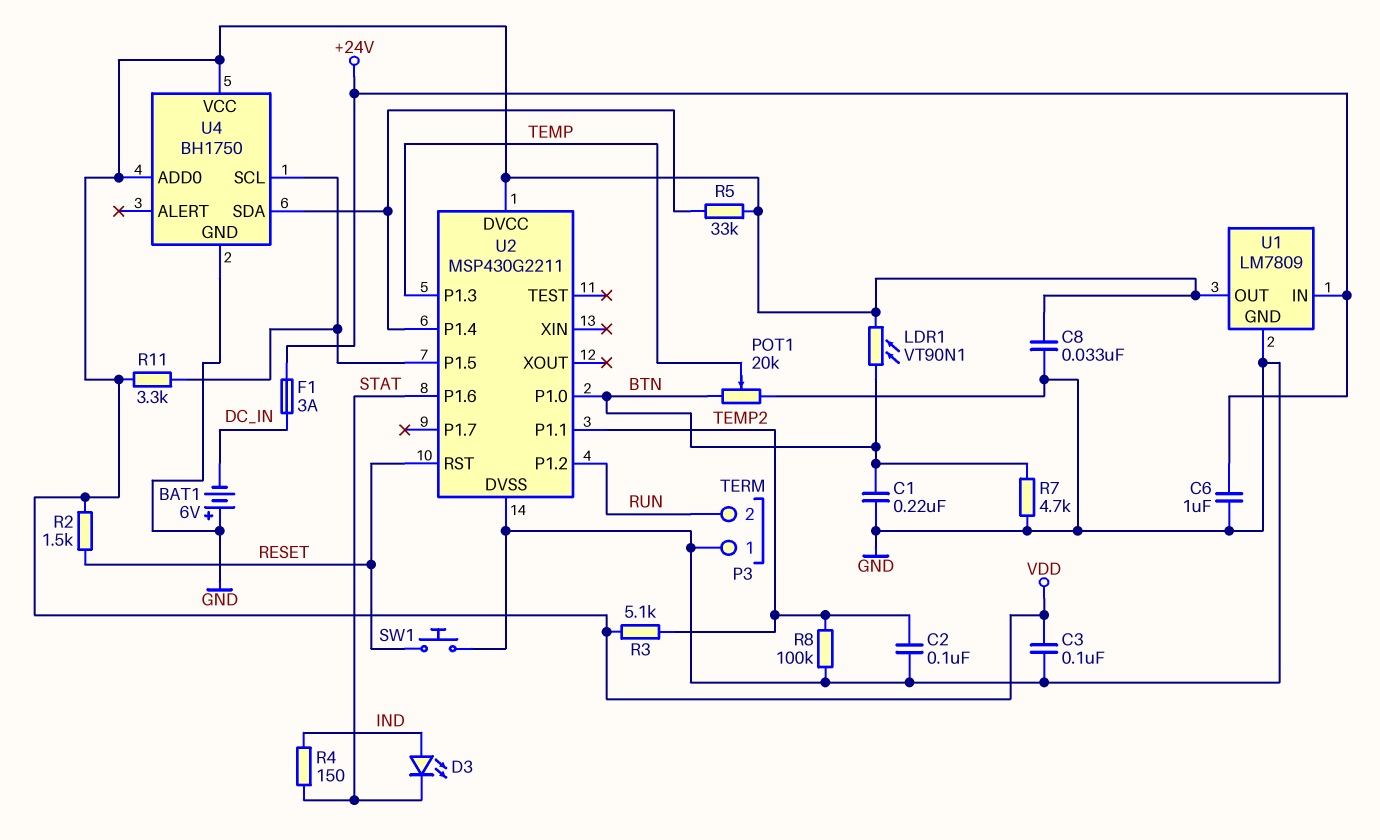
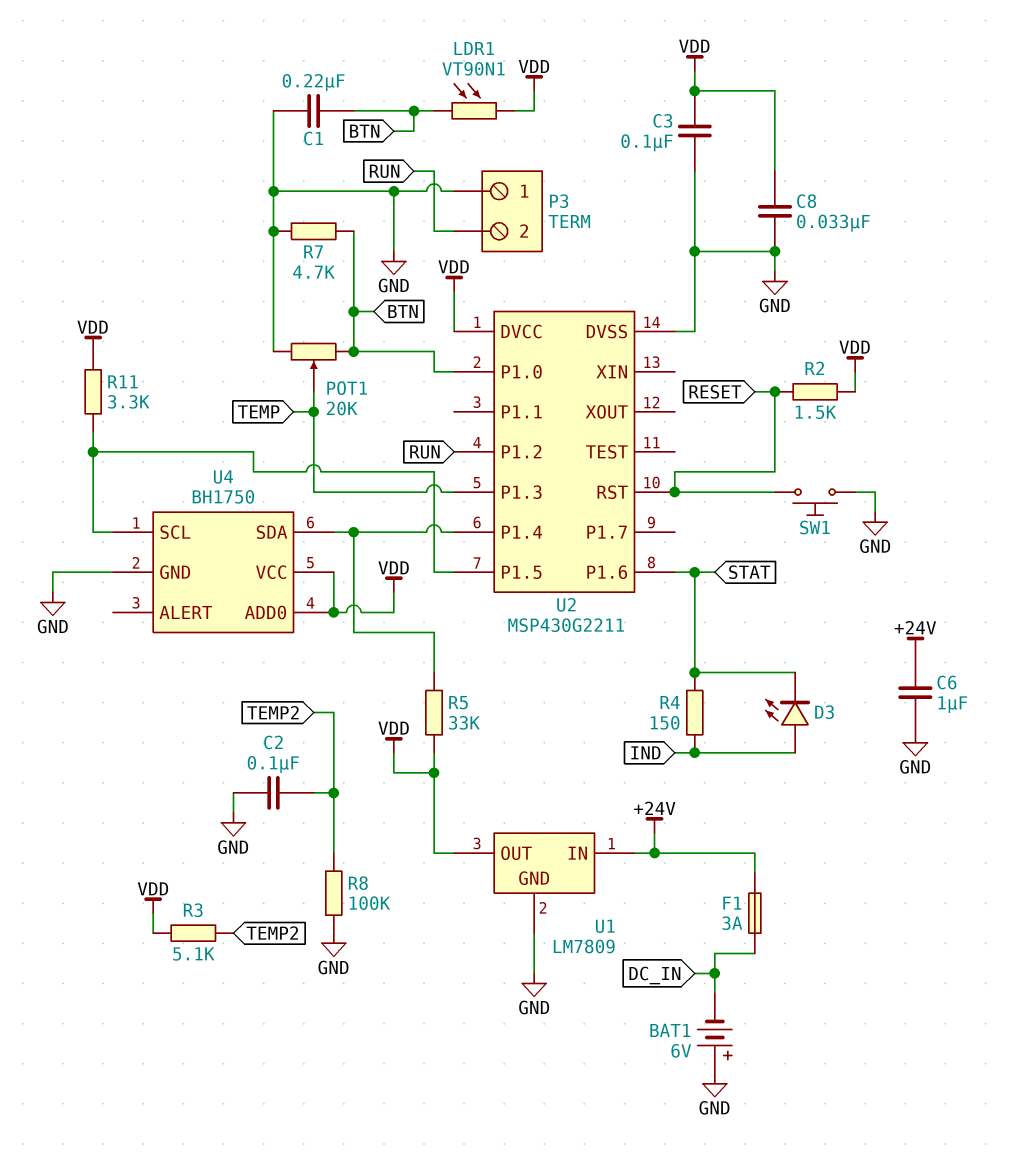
U2 pin P1.1: TEMP2 -> none

